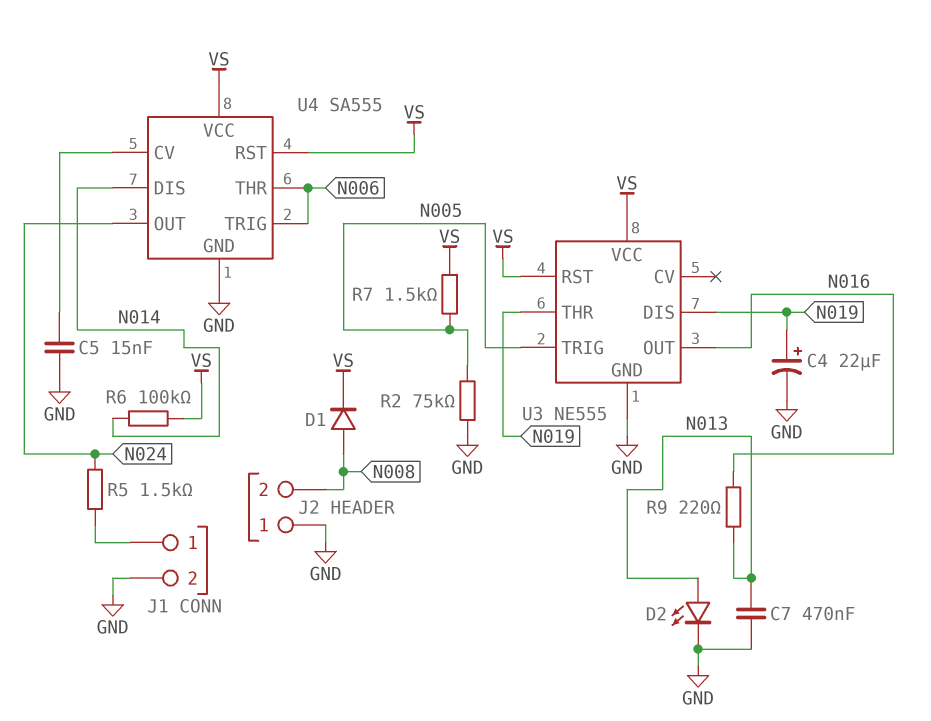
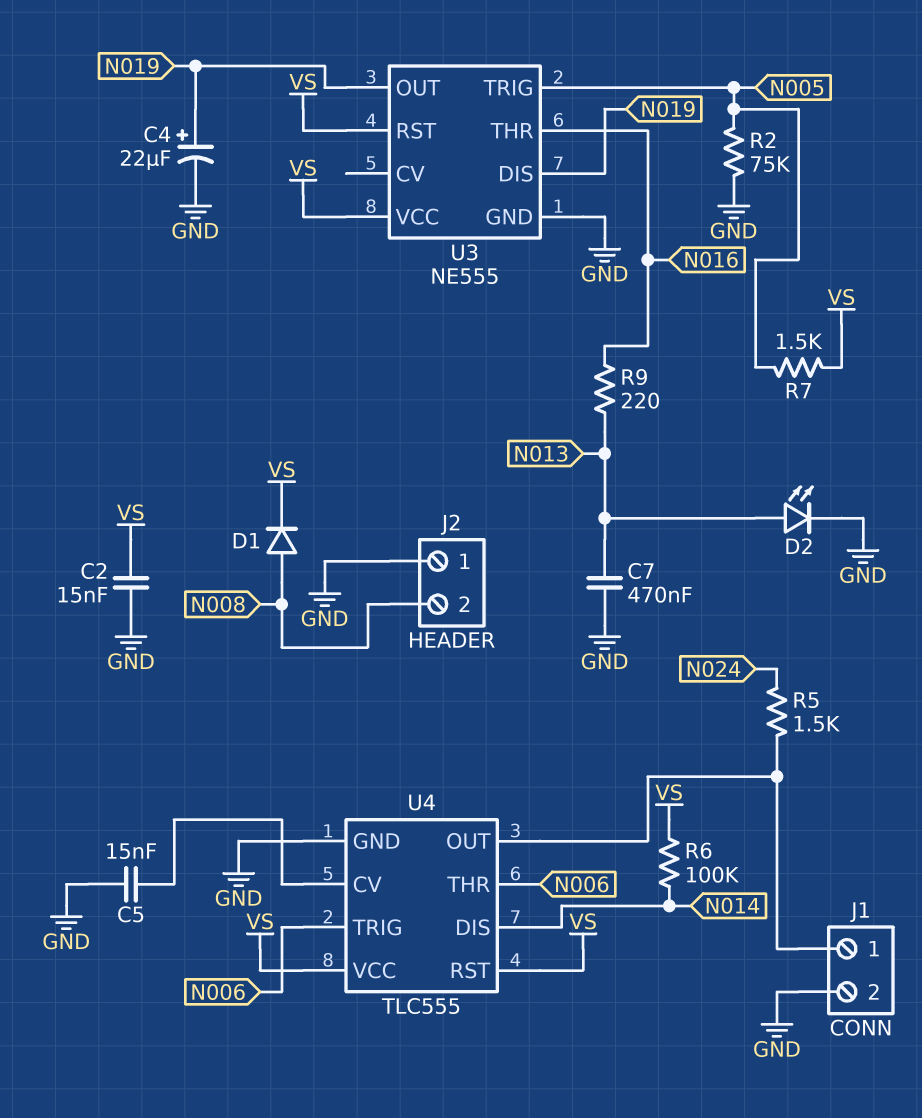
C2: none -> 15nF (GND, VS)
U3 pin OUT: N016 -> N019
U3 pin THR: N019 -> N016
U4: SA555 -> TLC555
U4 pin OUT: N024 -> J1/1

